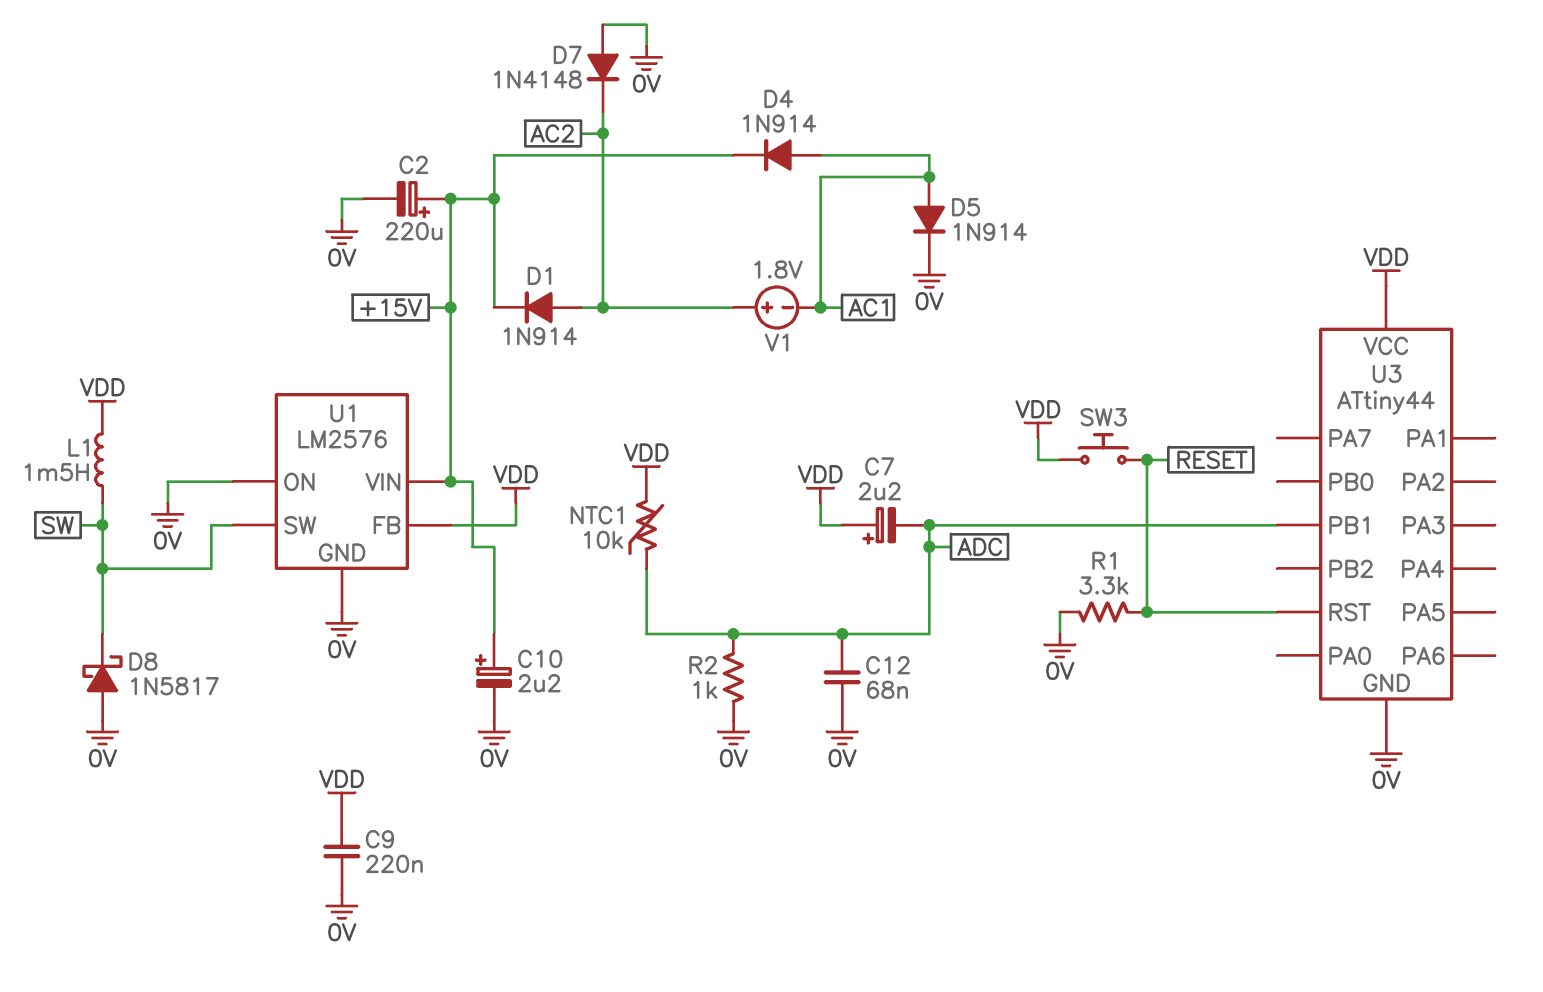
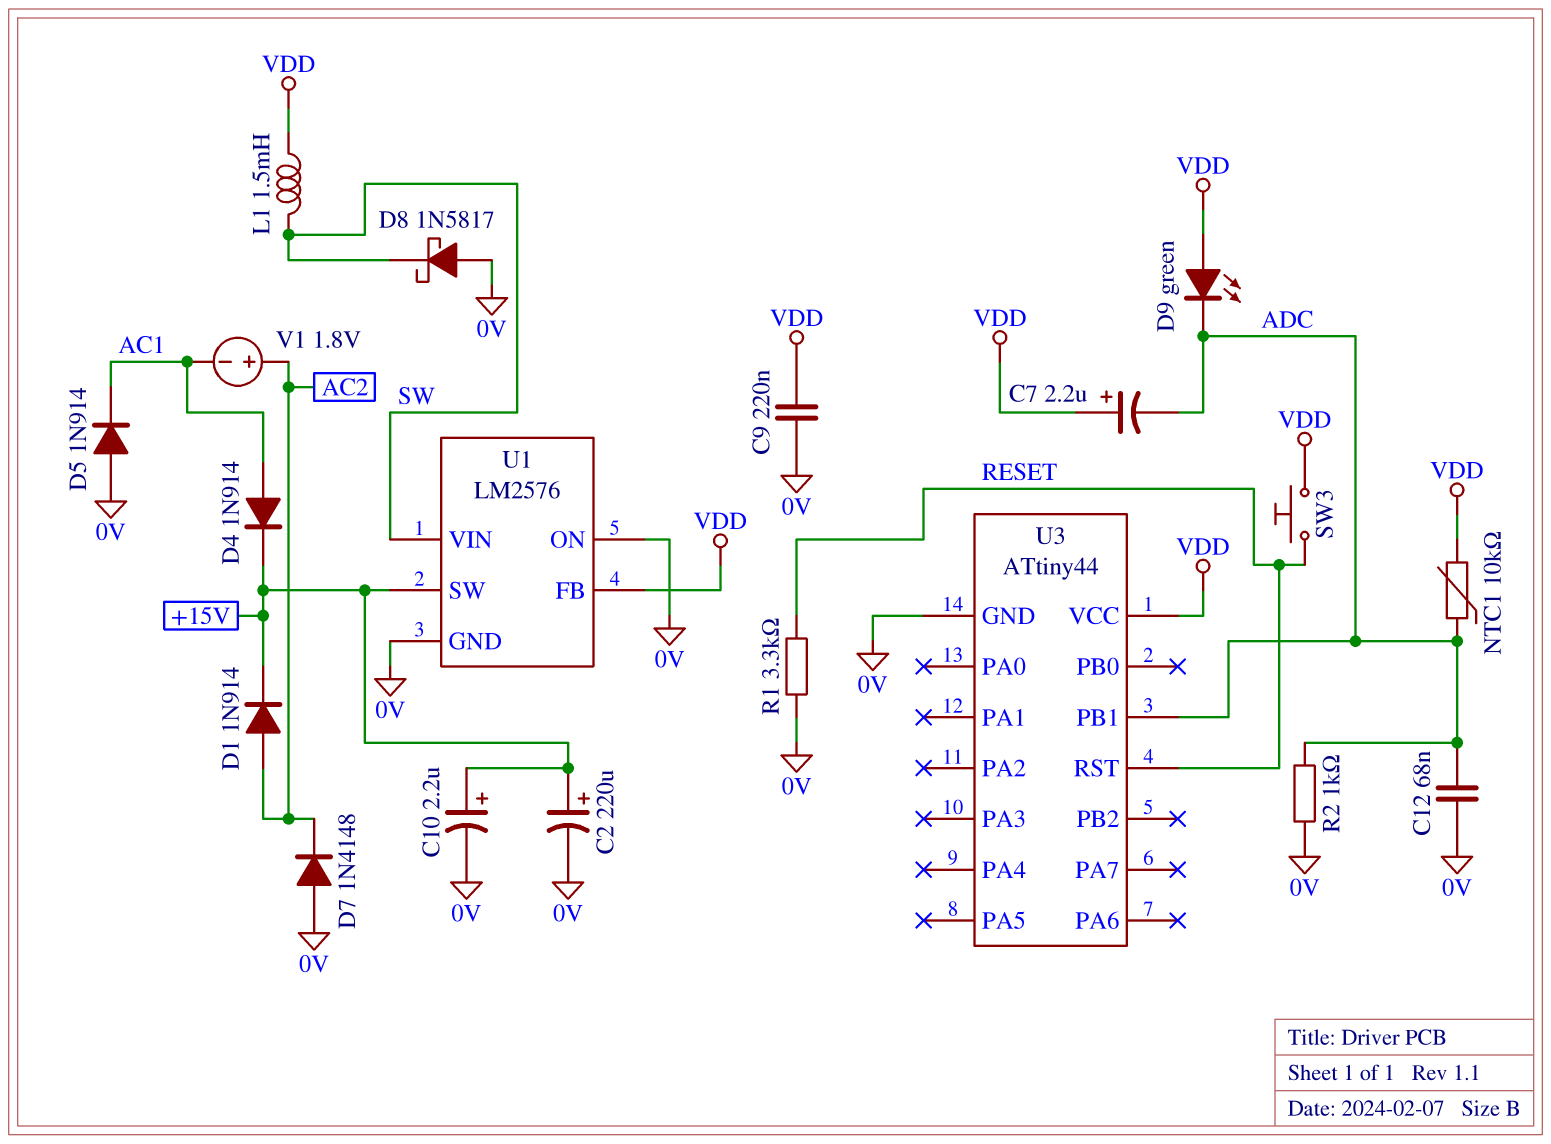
D5: diode 1N914 (A AC1, K 0V) -> diode 1N914 (A 0V, K AC1)
D9: none -> LED green (A VDD, K ADC)
U1 pin SW: SW -> +15V
U1 pin VIN: +15V -> SW

